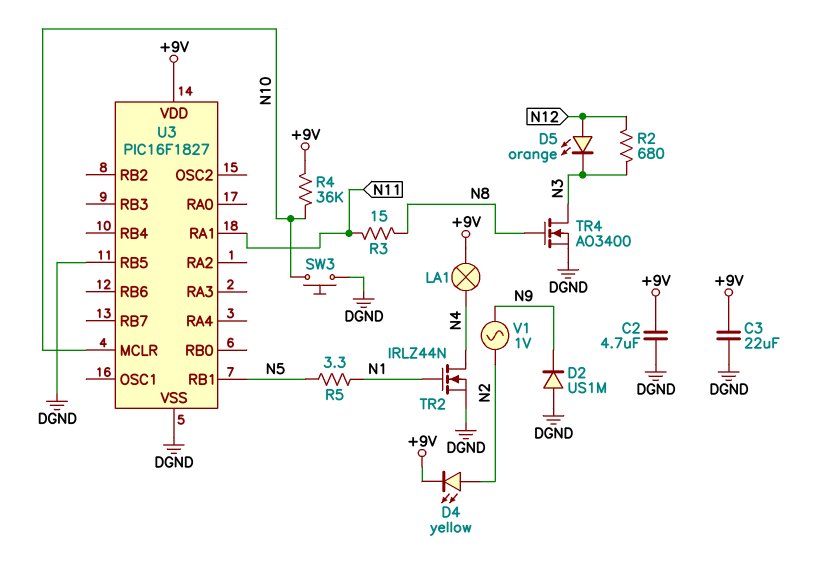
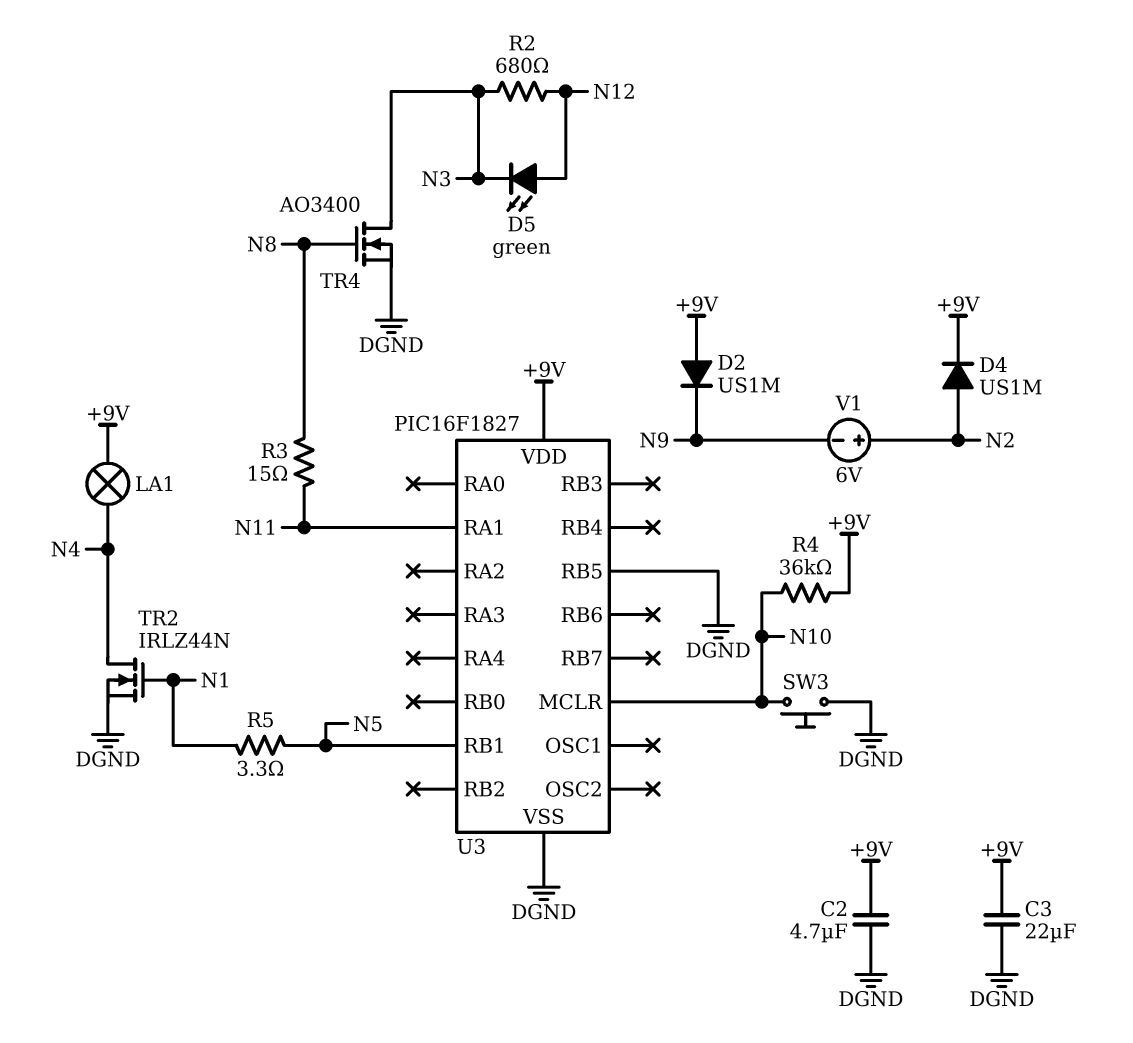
D2: diode US1M (A DGND, K N9) -> diode US1M (A +9V, K N9)
D4: LED yellow (A N2, K +9V) -> diode US1M (A N2, K +9V)
D5: LED orange (A N12, K N3) -> LED green (A N12, K N3)
V1: AC 1V (N2, N9) -> 6V (plus N2, minus N9)

